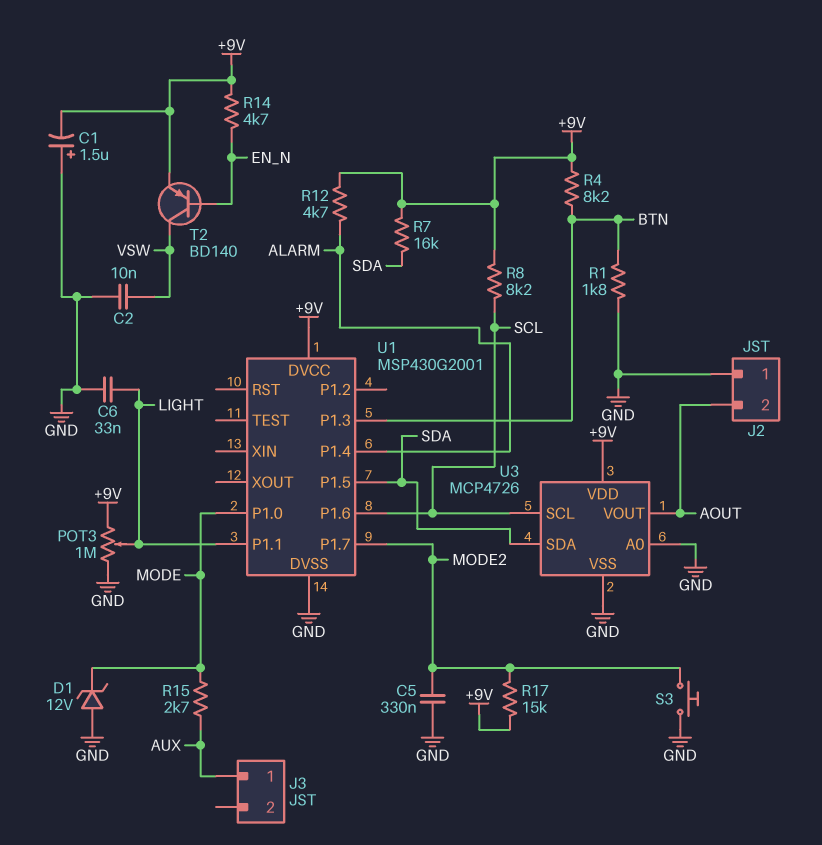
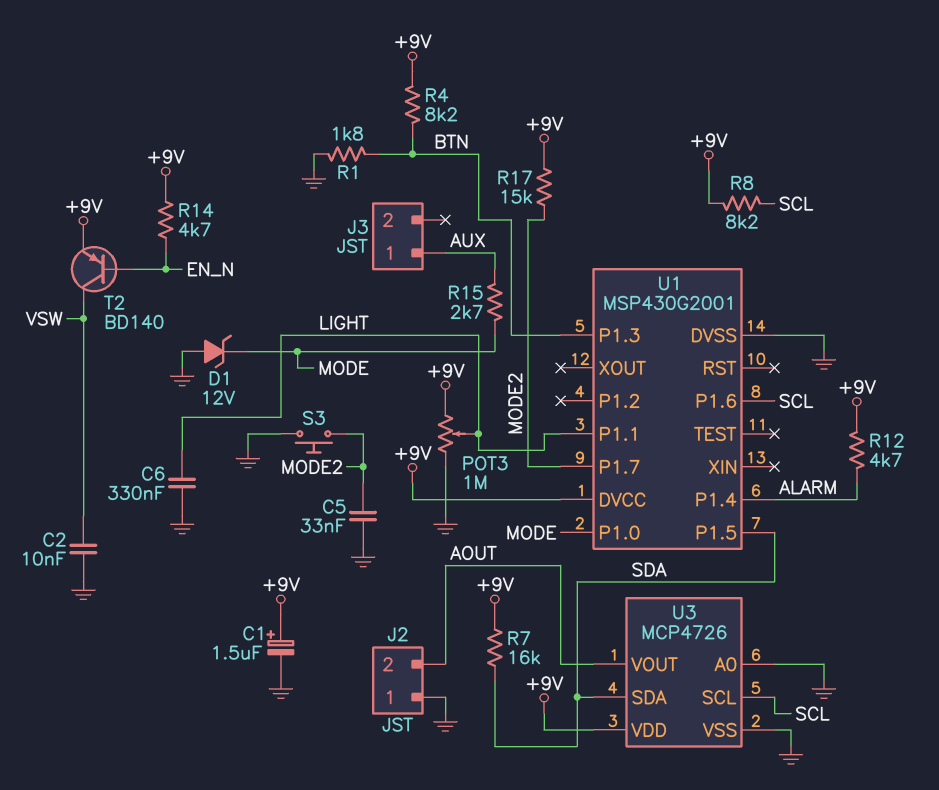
C1: 1.5uF (plus GND, minus +9V) -> 1.5uF (plus +9V, minus GND)
C5: 330nF (GND, MODE2) -> 33nF (GND, MODE2)
C6: 33nF (GND, LIGHT) -> 330nF (GND, LIGHT)

